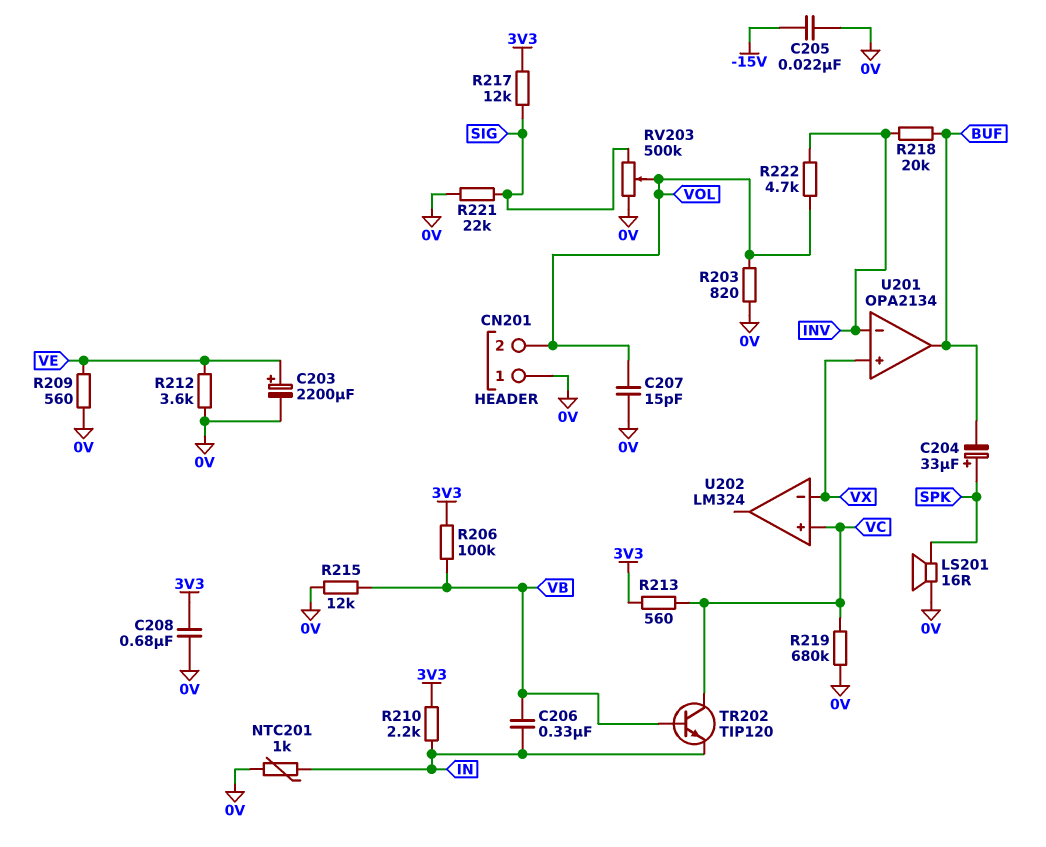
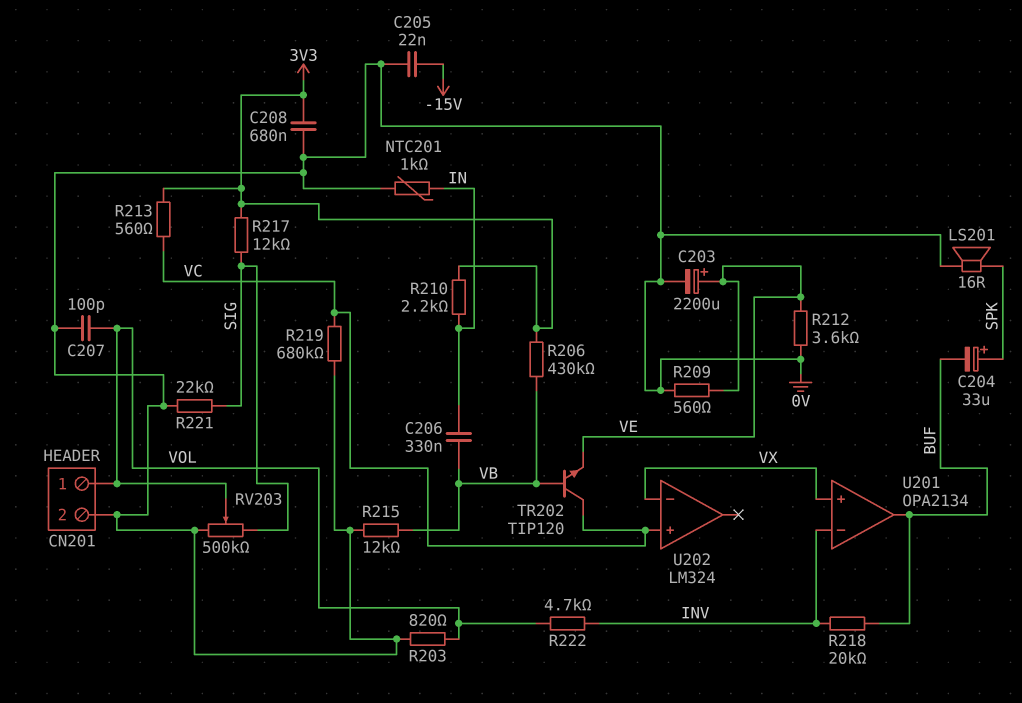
C207: 15pF (0V, VOL) -> 100pF (0V, VOL)
CN201 pin 1: 0V -> VOL
CN201 pin 2: VOL -> 0V
R206: 100k (3V3, VB) -> 430k (3V3, VB)
TR202: NPN TIP120 (B VB, C VC, E IN) -> NPN TIP120 (B VB, C VC, E VE)

